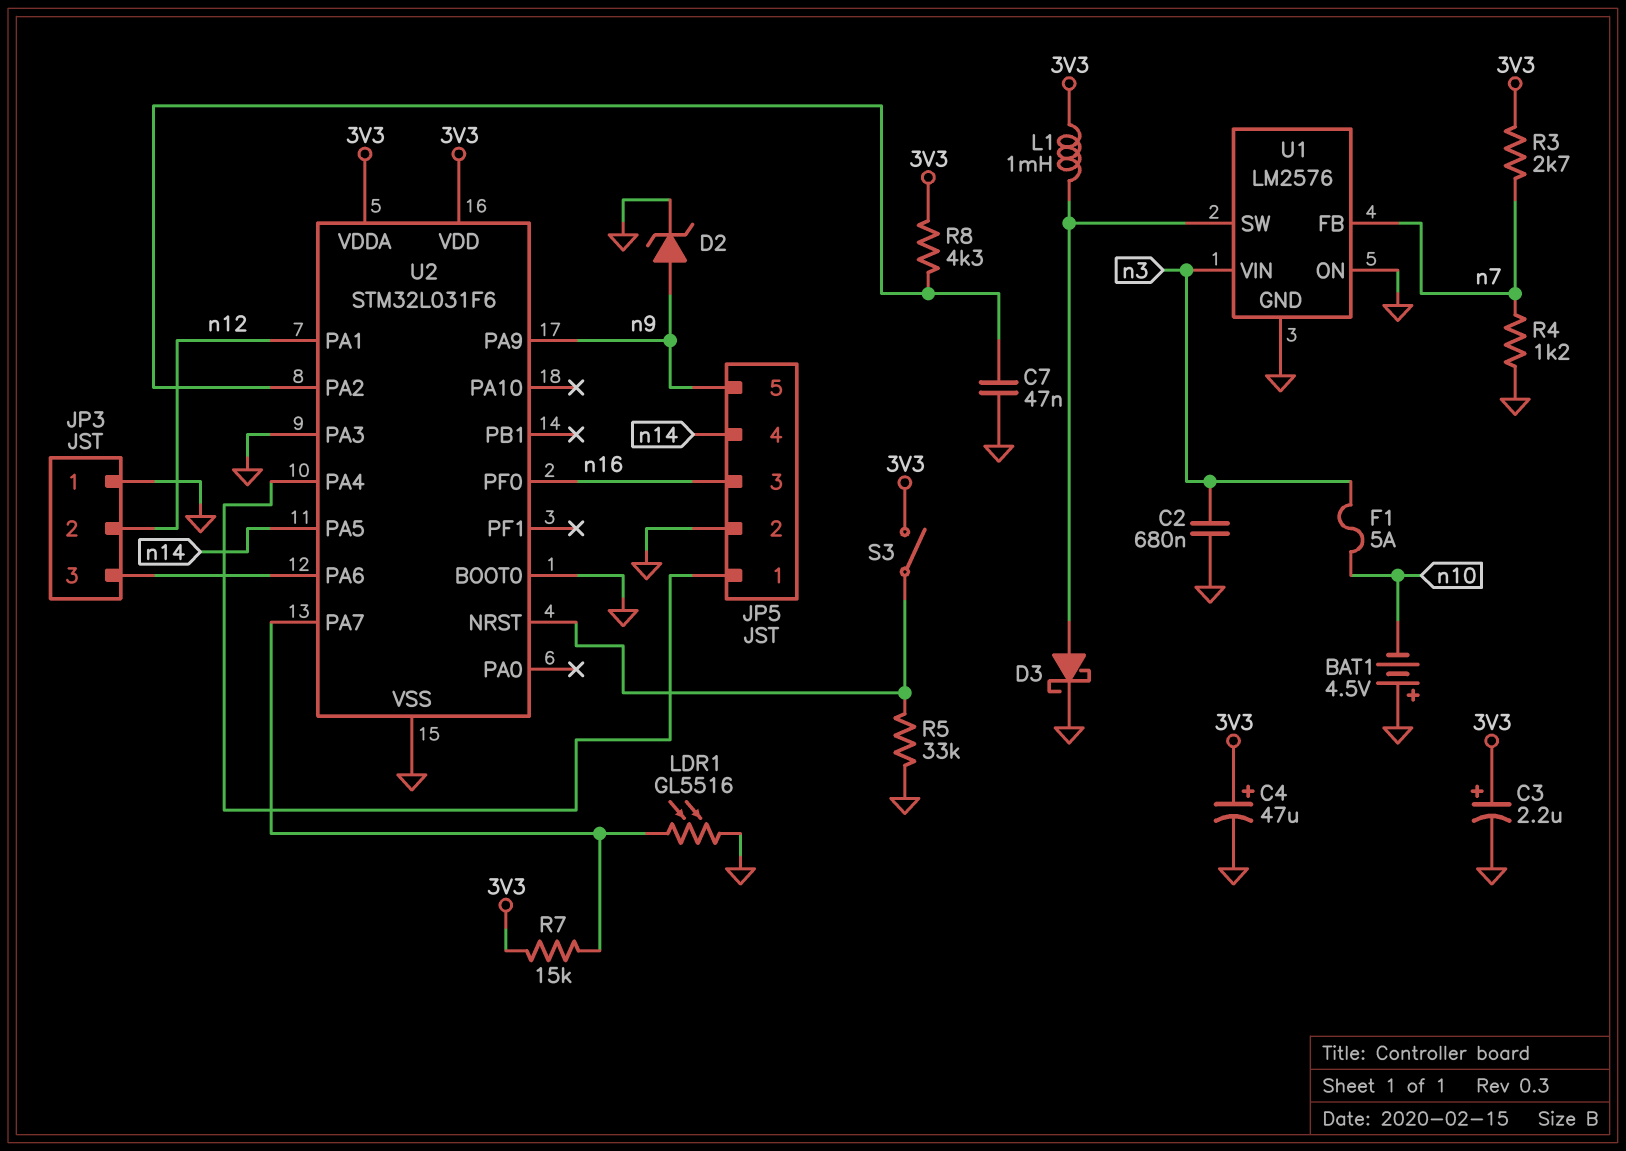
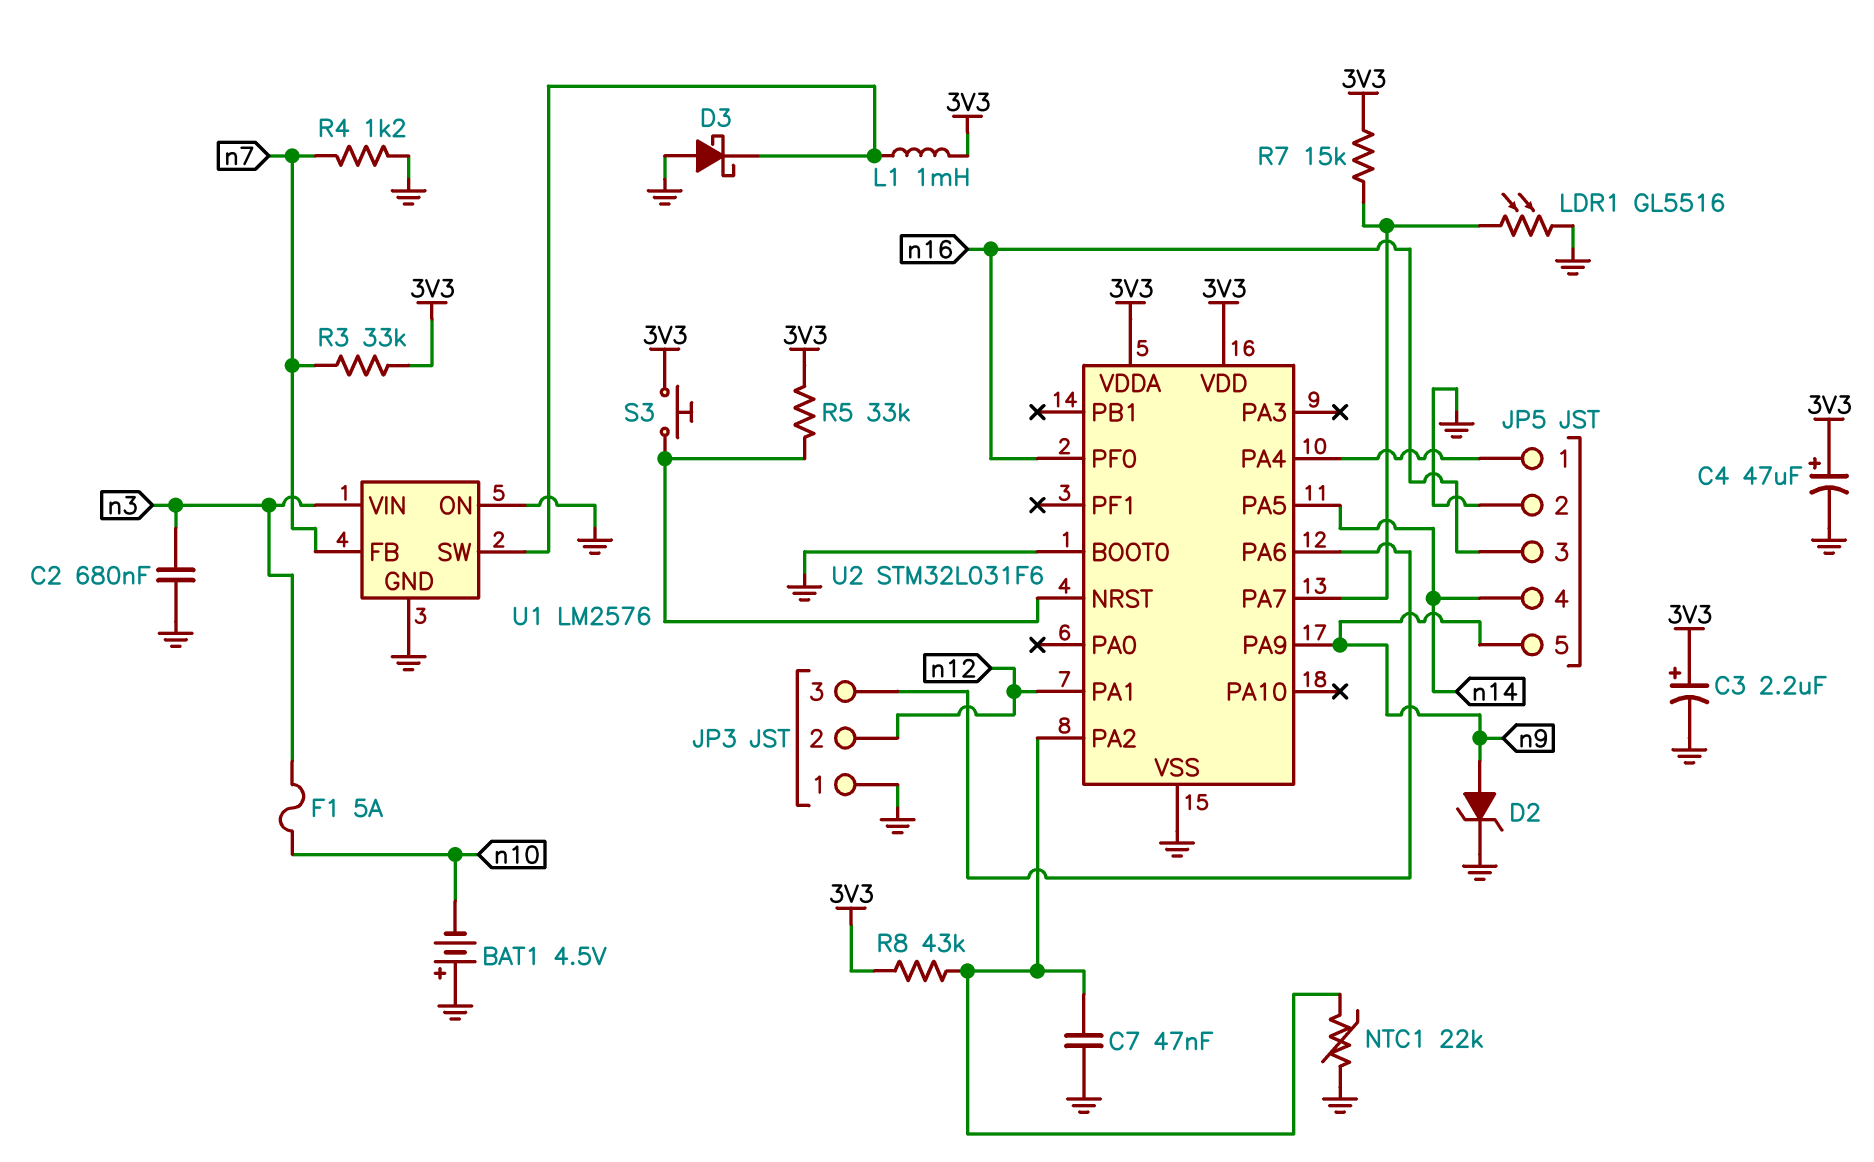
D3: schottky (A U1/SW, K GND) -> schottky (A GND, K U1/SW)
NTC1: none -> 22k (GND, U2/PA2)
R3: 2.7k (3V3, n7) -> 33k (3V3, n7)
R5: 33k (GND, U2/NRST) -> 33k (3V3, U2/NRST)
R8: 4.3k (3V3, U2/PA2) -> 43k (3V3, U2/PA2)
S3: switch (3V3, U2/NRST) -> button (3V3, U2/NRST)
U2 pin PA3: GND -> none

